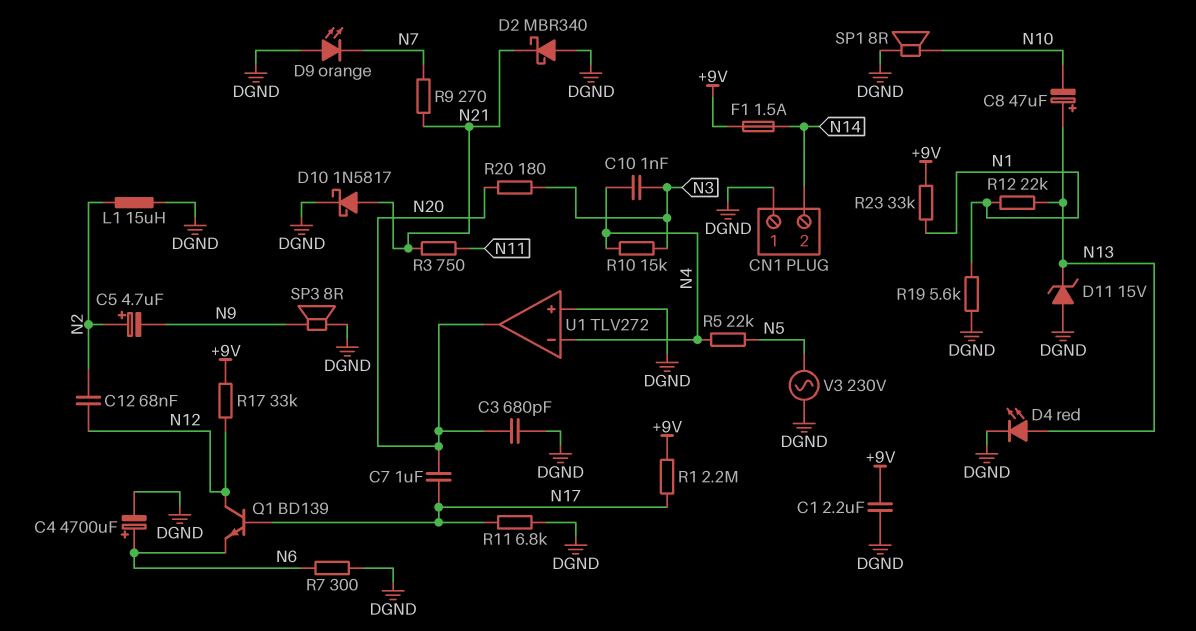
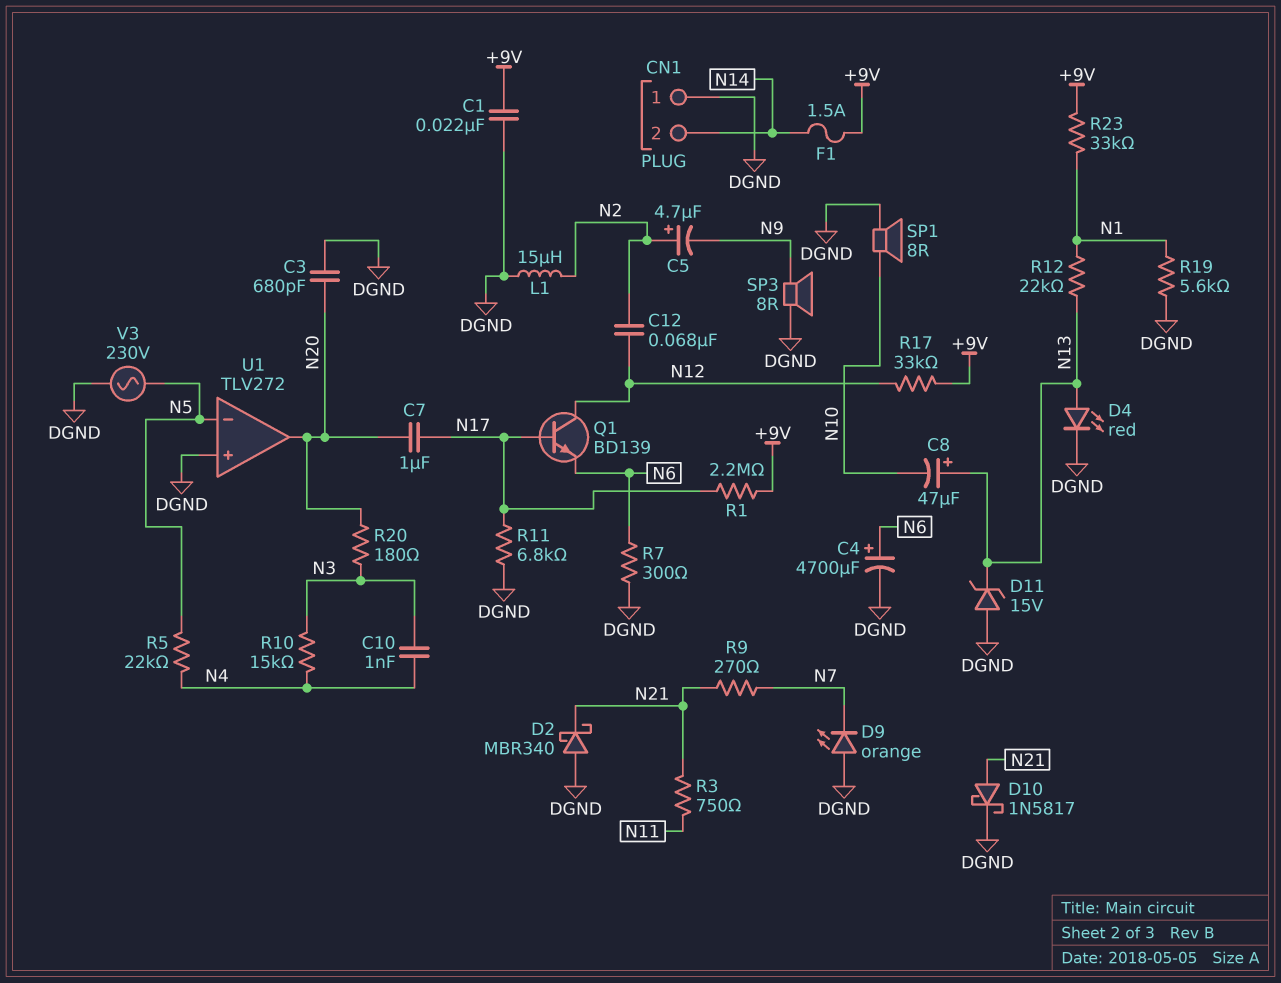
C1: 2.2uF (+9V, DGND) -> 22nF (+9V, DGND)
U1 pin in-: N4 -> N5

